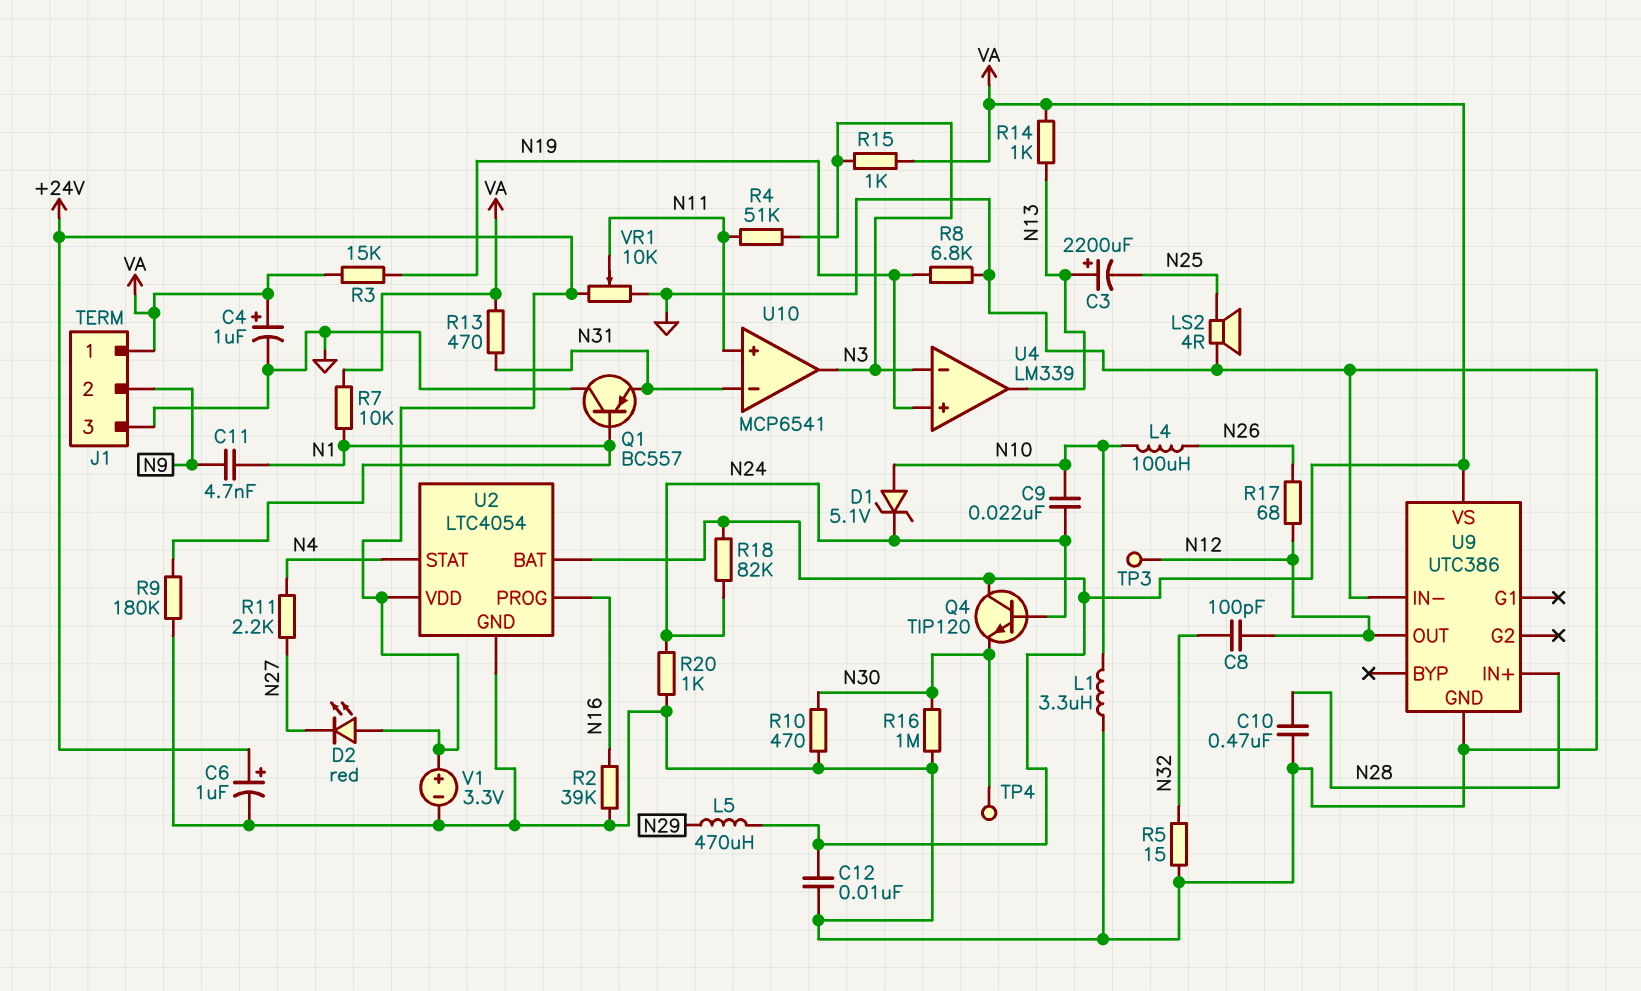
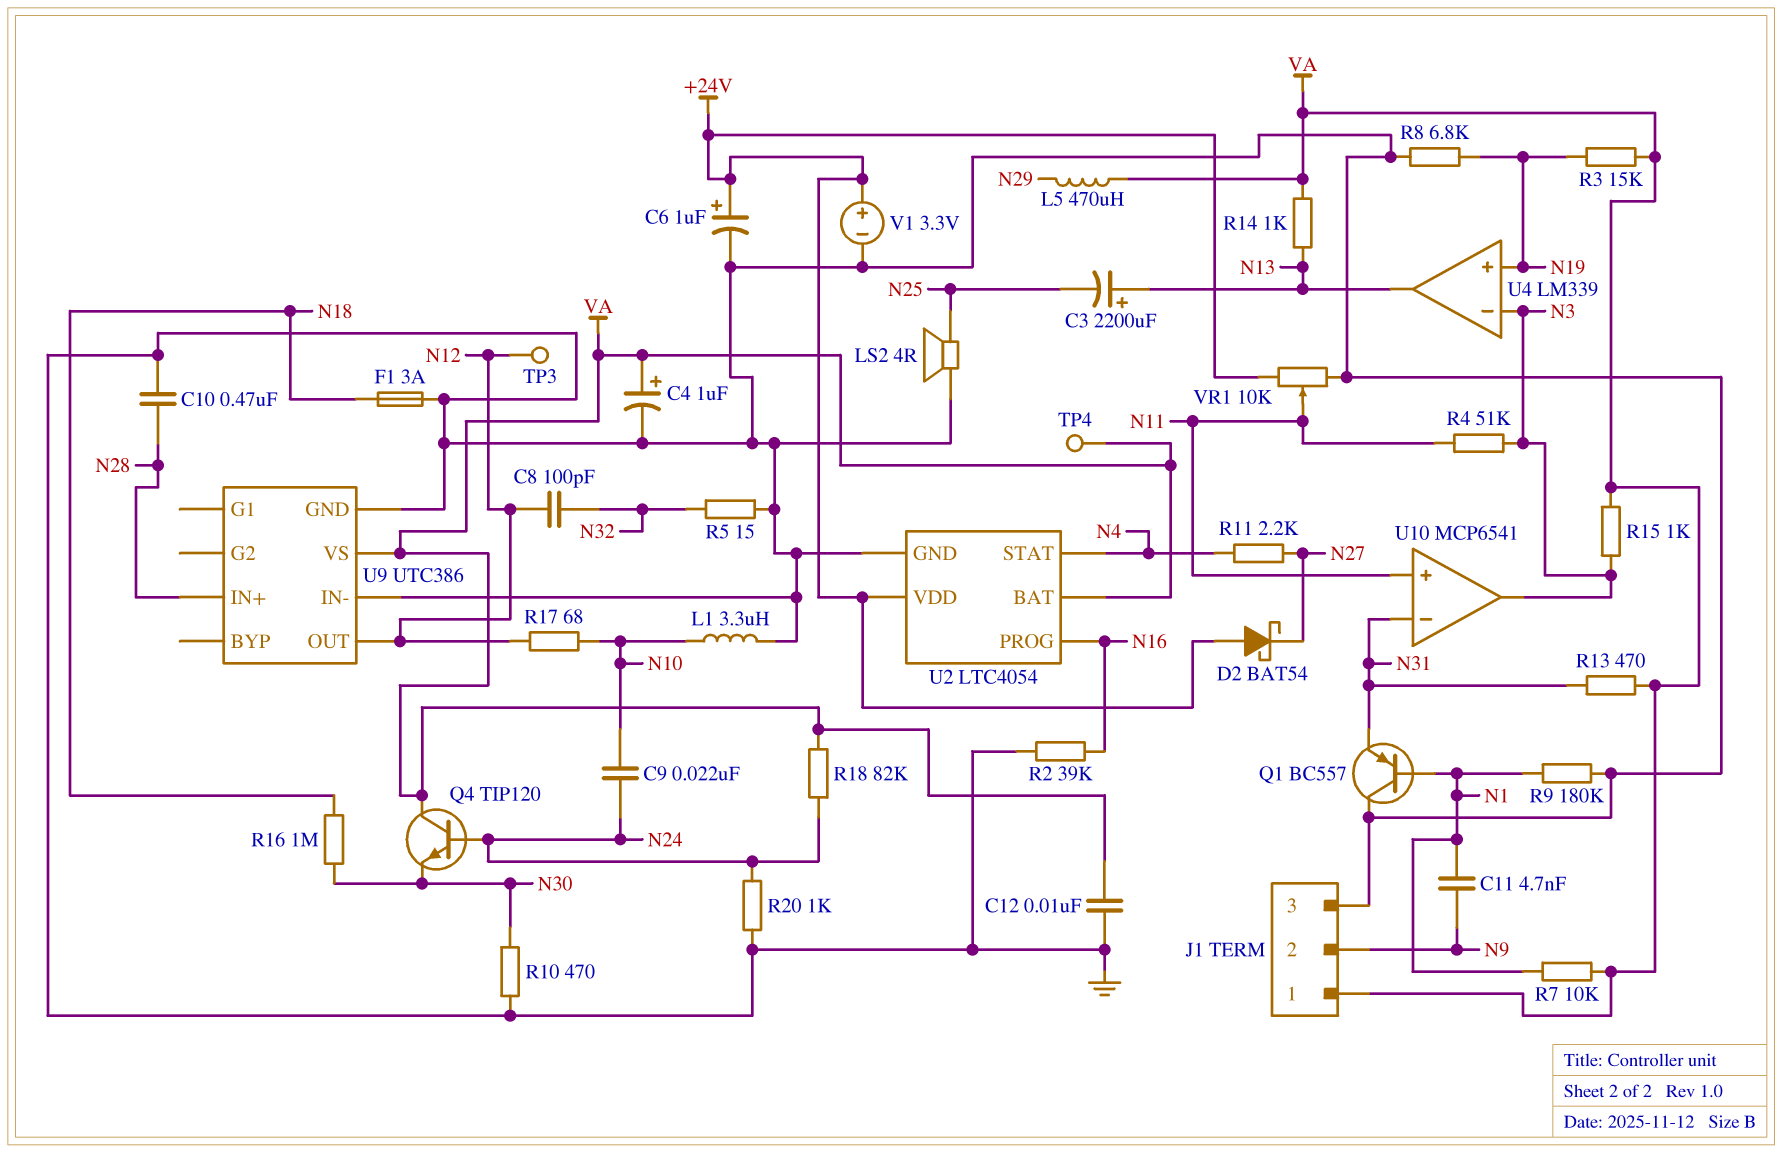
D1: zener 5.1V (A N10, K N24) -> none
D2: LED red (A +24V, K N27) -> schottky BAT54 (A +24V, K N27)
F1: none -> 3A (GND, N18)
L4: 100uH (N10, N26) -> none
R16: 1M (GND, N30) -> 1M (N18, N30)
R17: 68 (N12, N26) -> 68 (N10, N12)
TP4: test point (N30) -> test point (VA)

